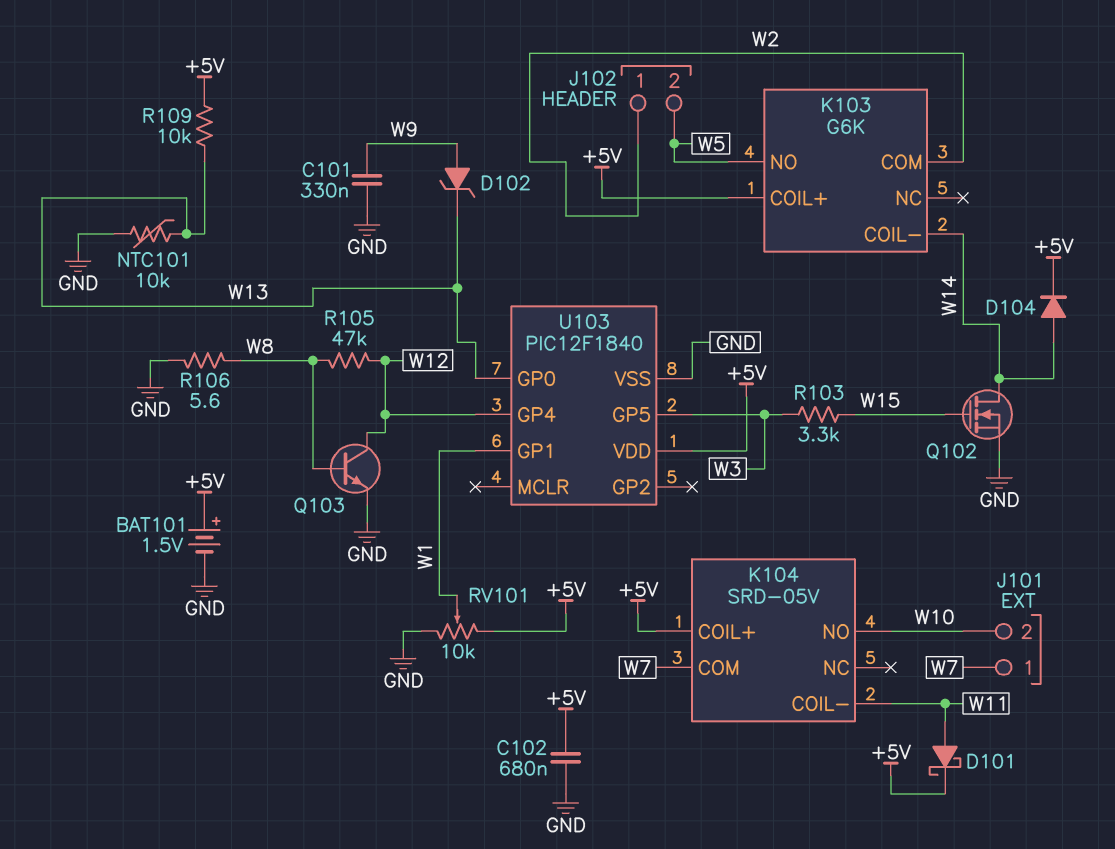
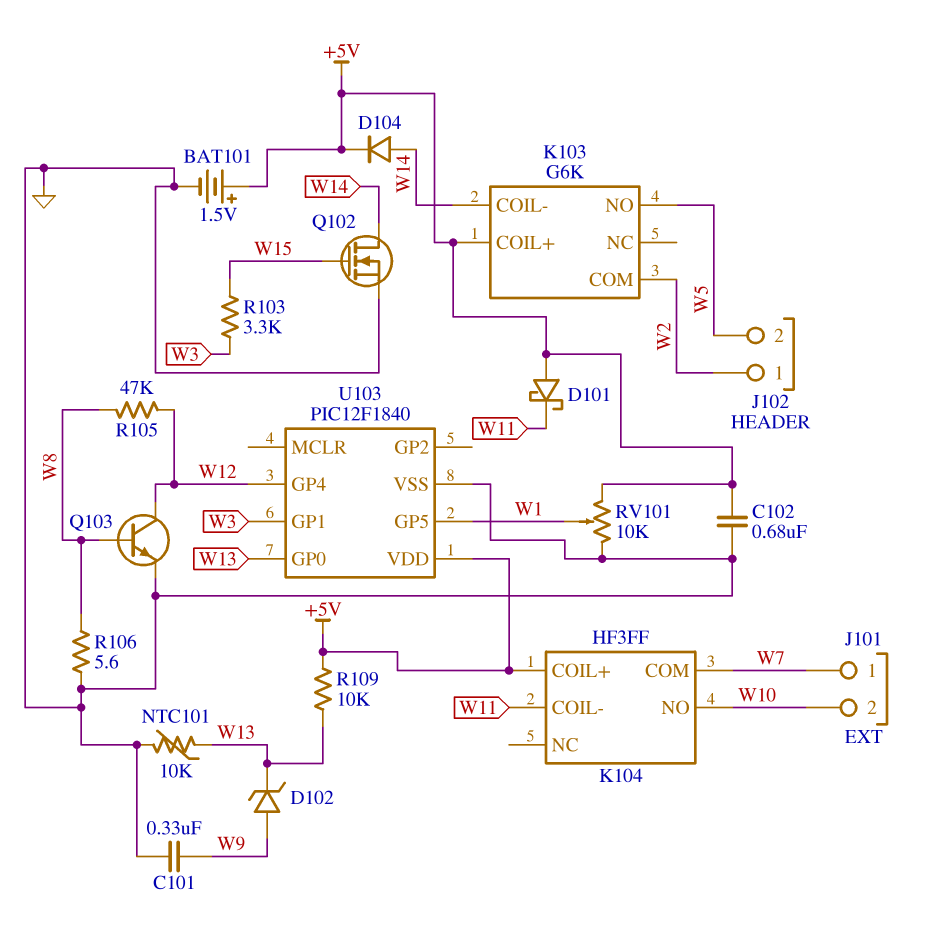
D101: schottky (A W11, K +5V) -> schottky (A +5V, K W11)
K104: SRD-05V -> HF3FF
U103 pin GP1: W1 -> W3
U103 pin GP5: W3 -> W1

